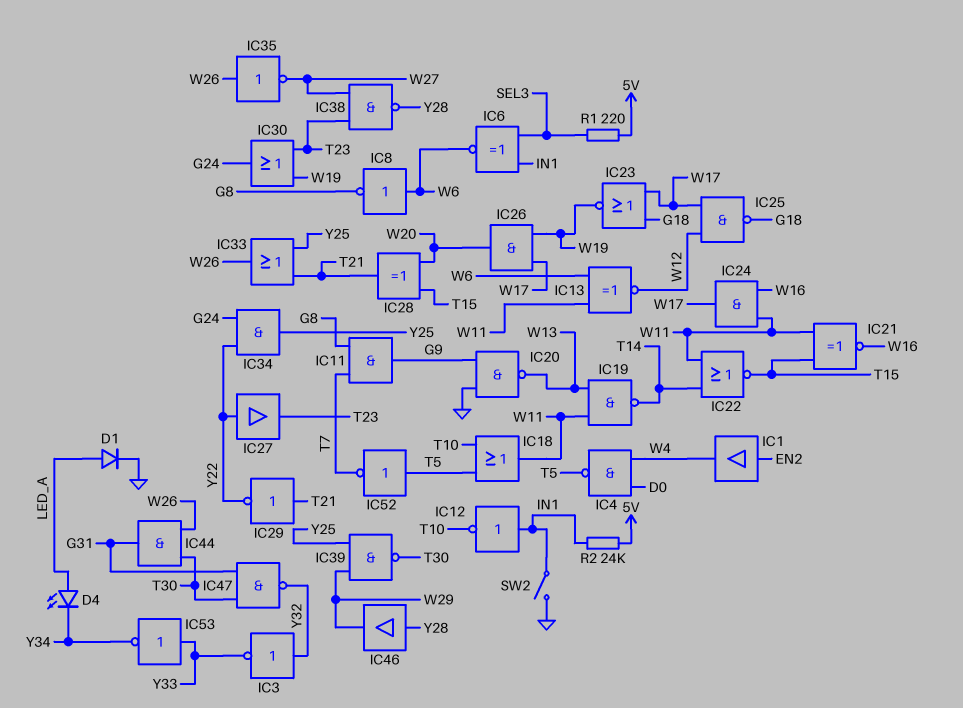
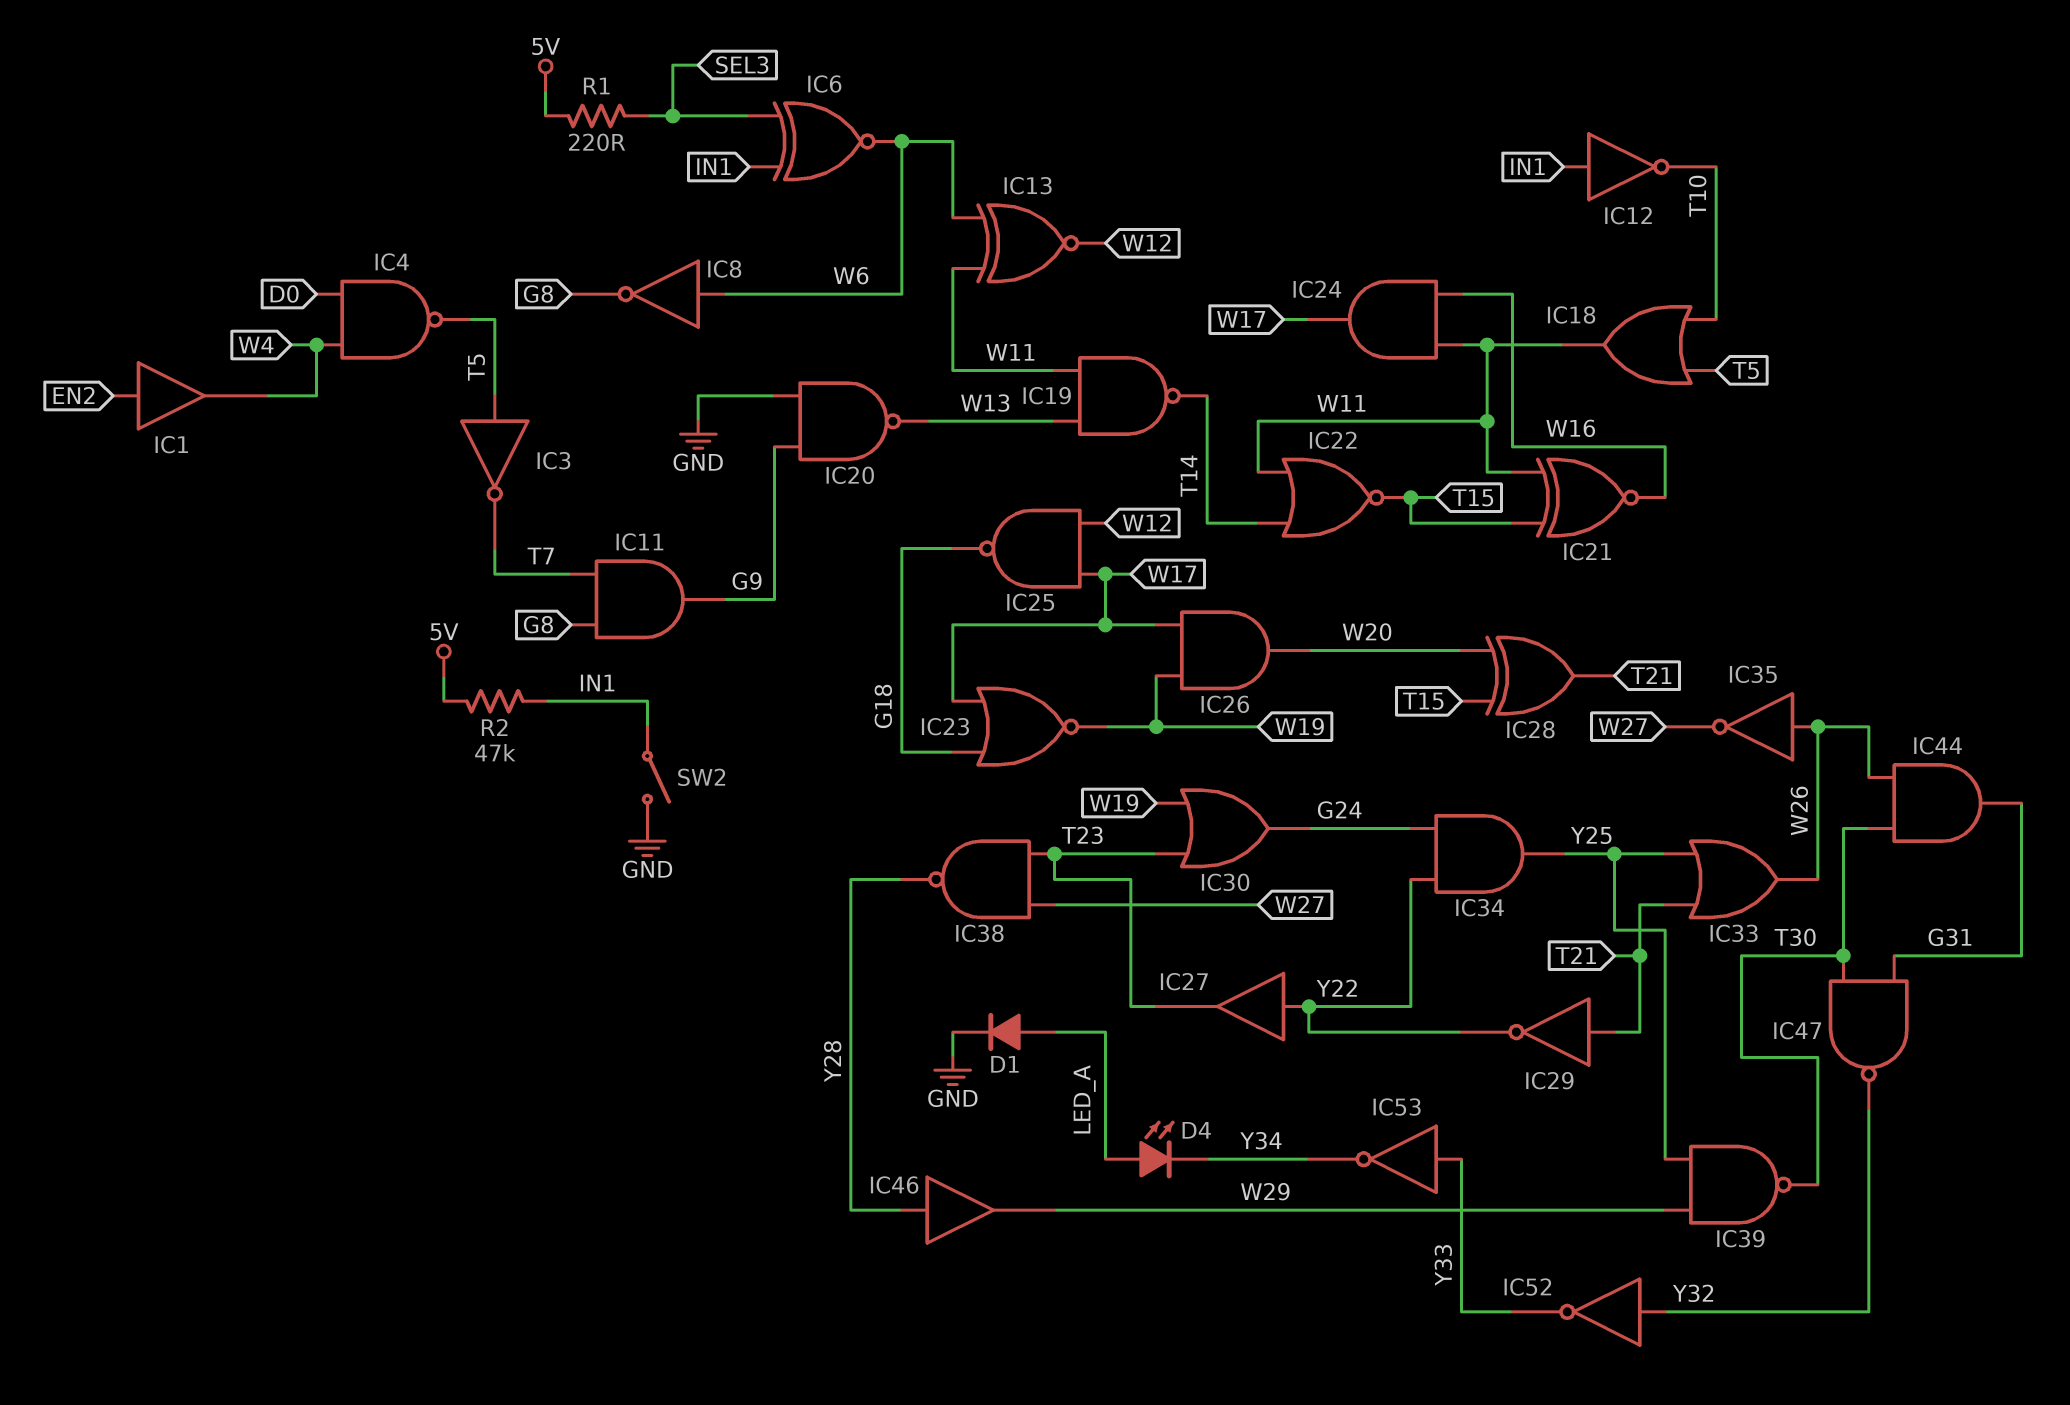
IC3: NOT (in Y32, out Y33) -> NOT (in T5, out T7)
IC52: NOT (in T5, out T7) -> NOT (in Y32, out Y33)
R2: 24k (5V, IN1) -> 47k (5V, IN1)

